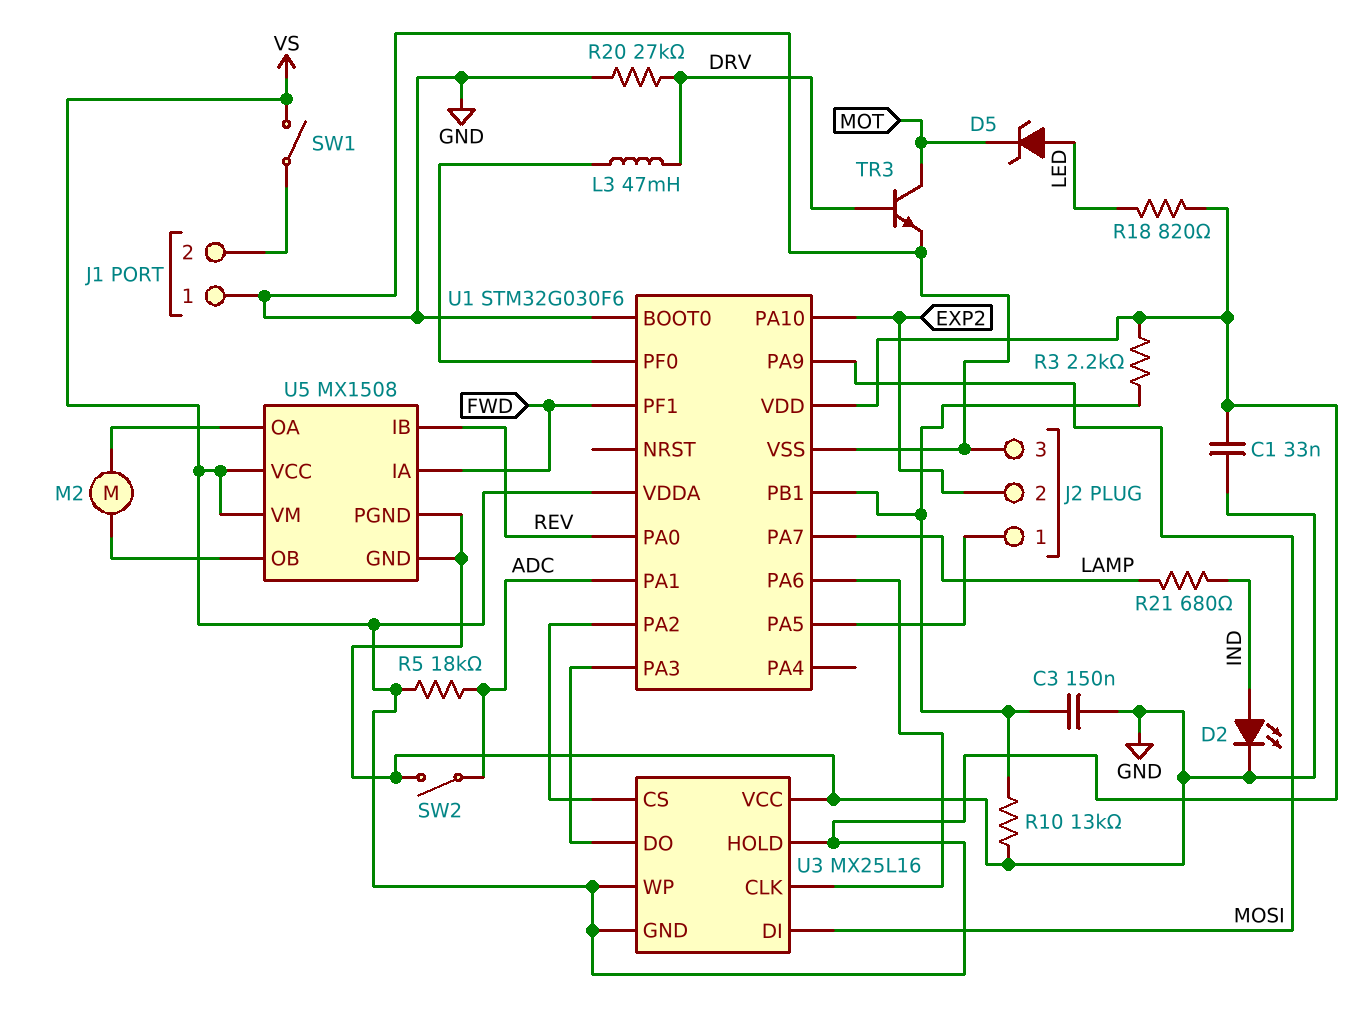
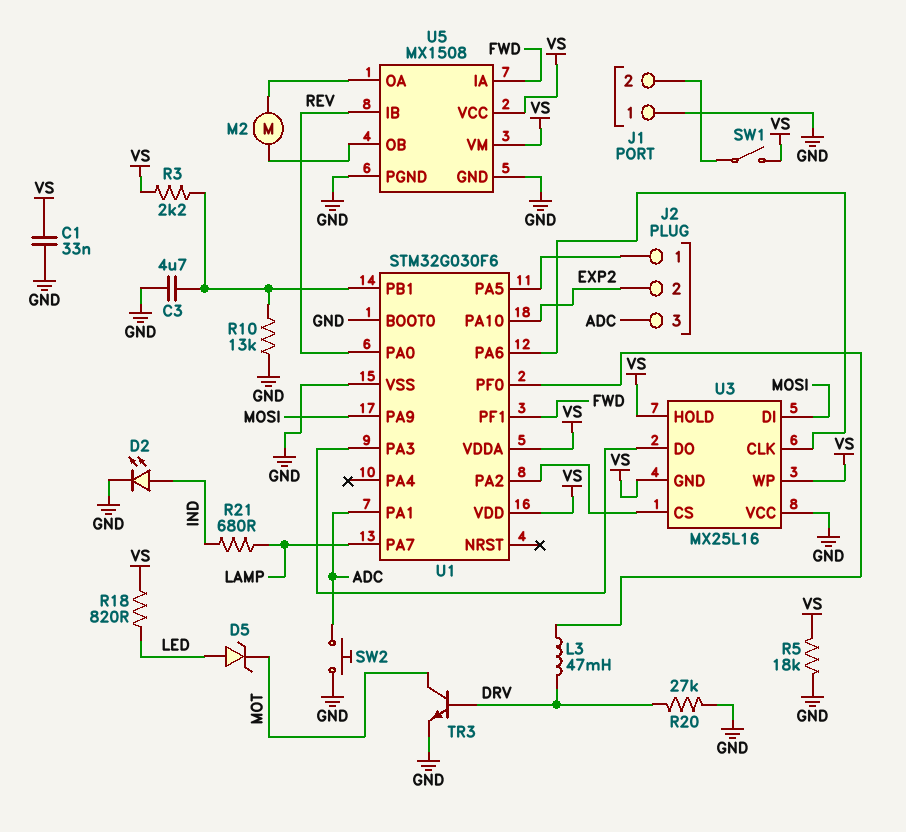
C3: 150nF (GND, U1/PB1) -> 4.7uF (GND, U1/PB1)
J2 pin 3: GND -> ADC
R5: 18k (ADC, VS) -> 18k (GND, VS)
SW2: switch (ADC, GND) -> button (ADC, GND)

